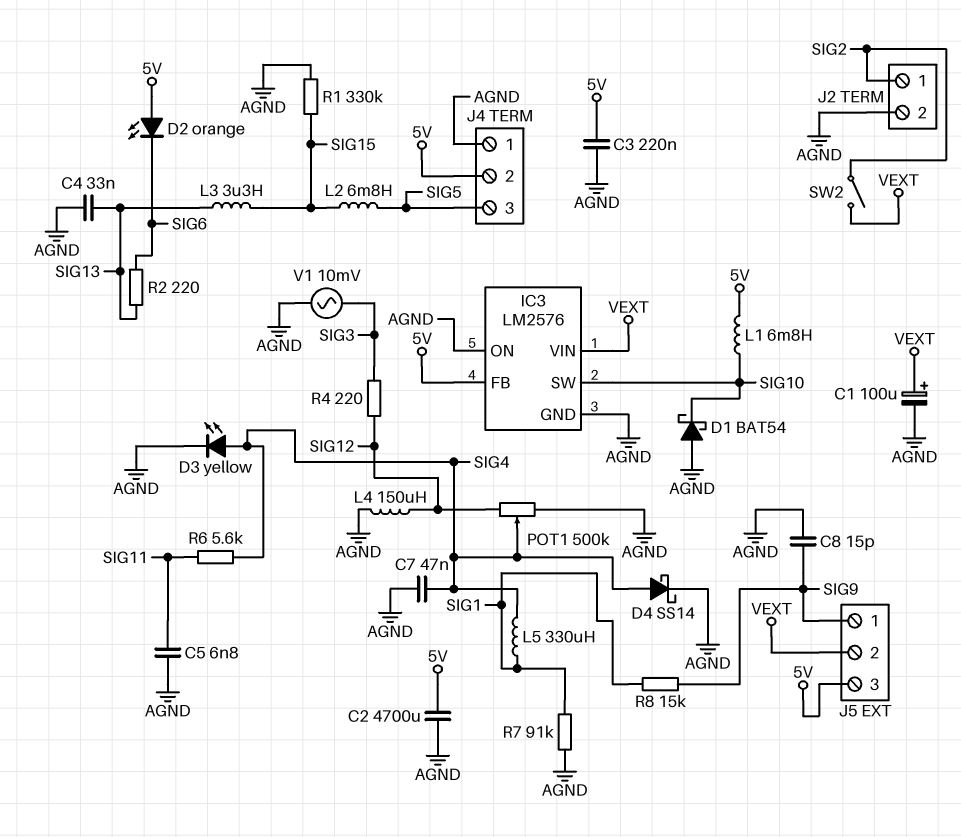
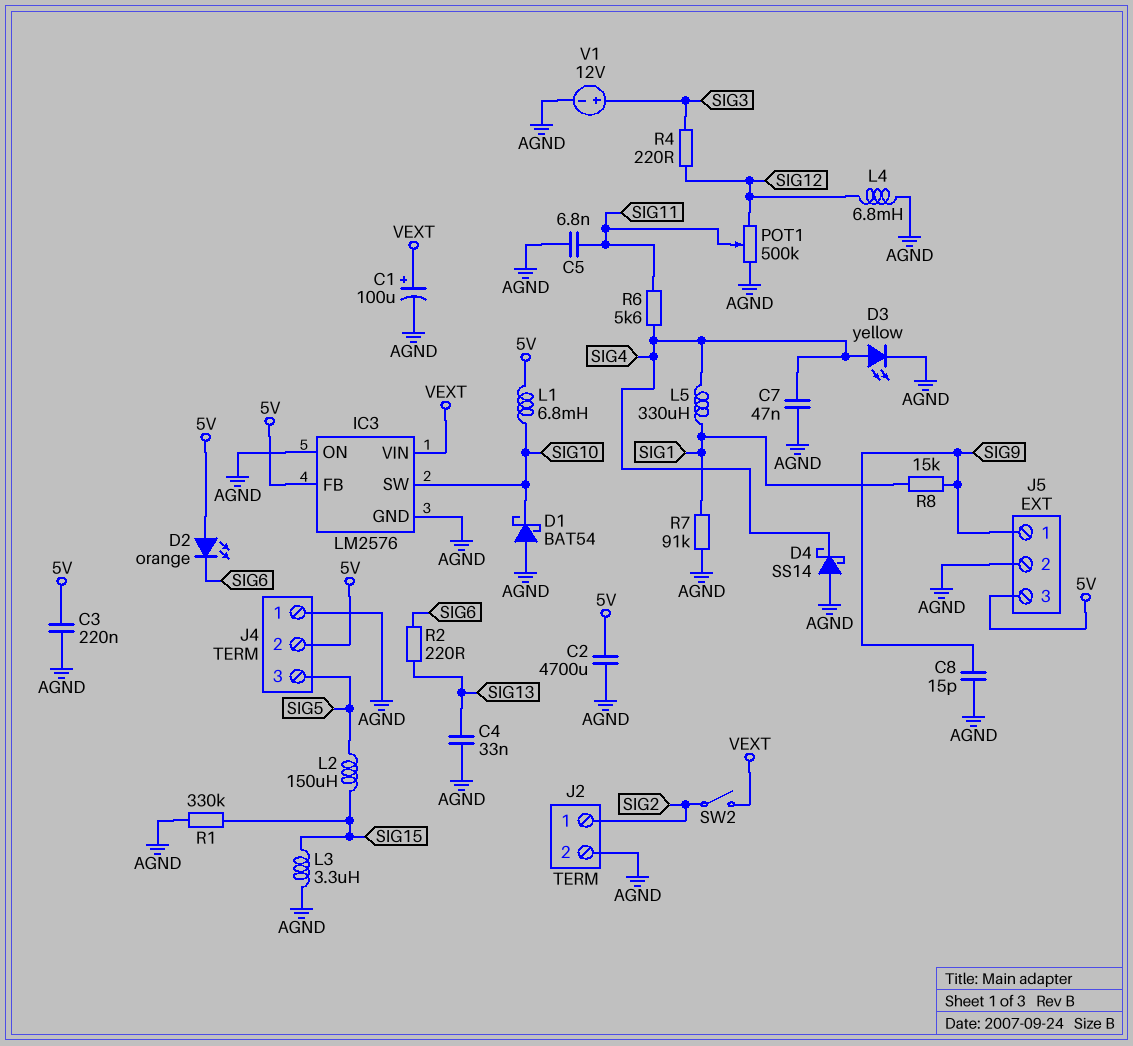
D4: schottky SS14 (A SIG4, K AGND) -> schottky SS14 (A AGND, K SIG4)
J5 pin 2: VEXT -> AGND
L2: 6.8mH (SIG5, SIG15) -> 150uH (SIG5, SIG15)
L3: 3.3uH (SIG13, SIG15) -> 3.3uH (AGND, SIG15)
L4: 150uH (AGND, SIG12) -> 6.8mH (AGND, SIG12)
POT1: 500k (AGND, SIG12, wiper SIG4) -> 500k (AGND, SIG12, wiper SIG11)
V1: AC 10mV (AGND, SIG3) -> 12V (plus SIG3, minus AGND)

